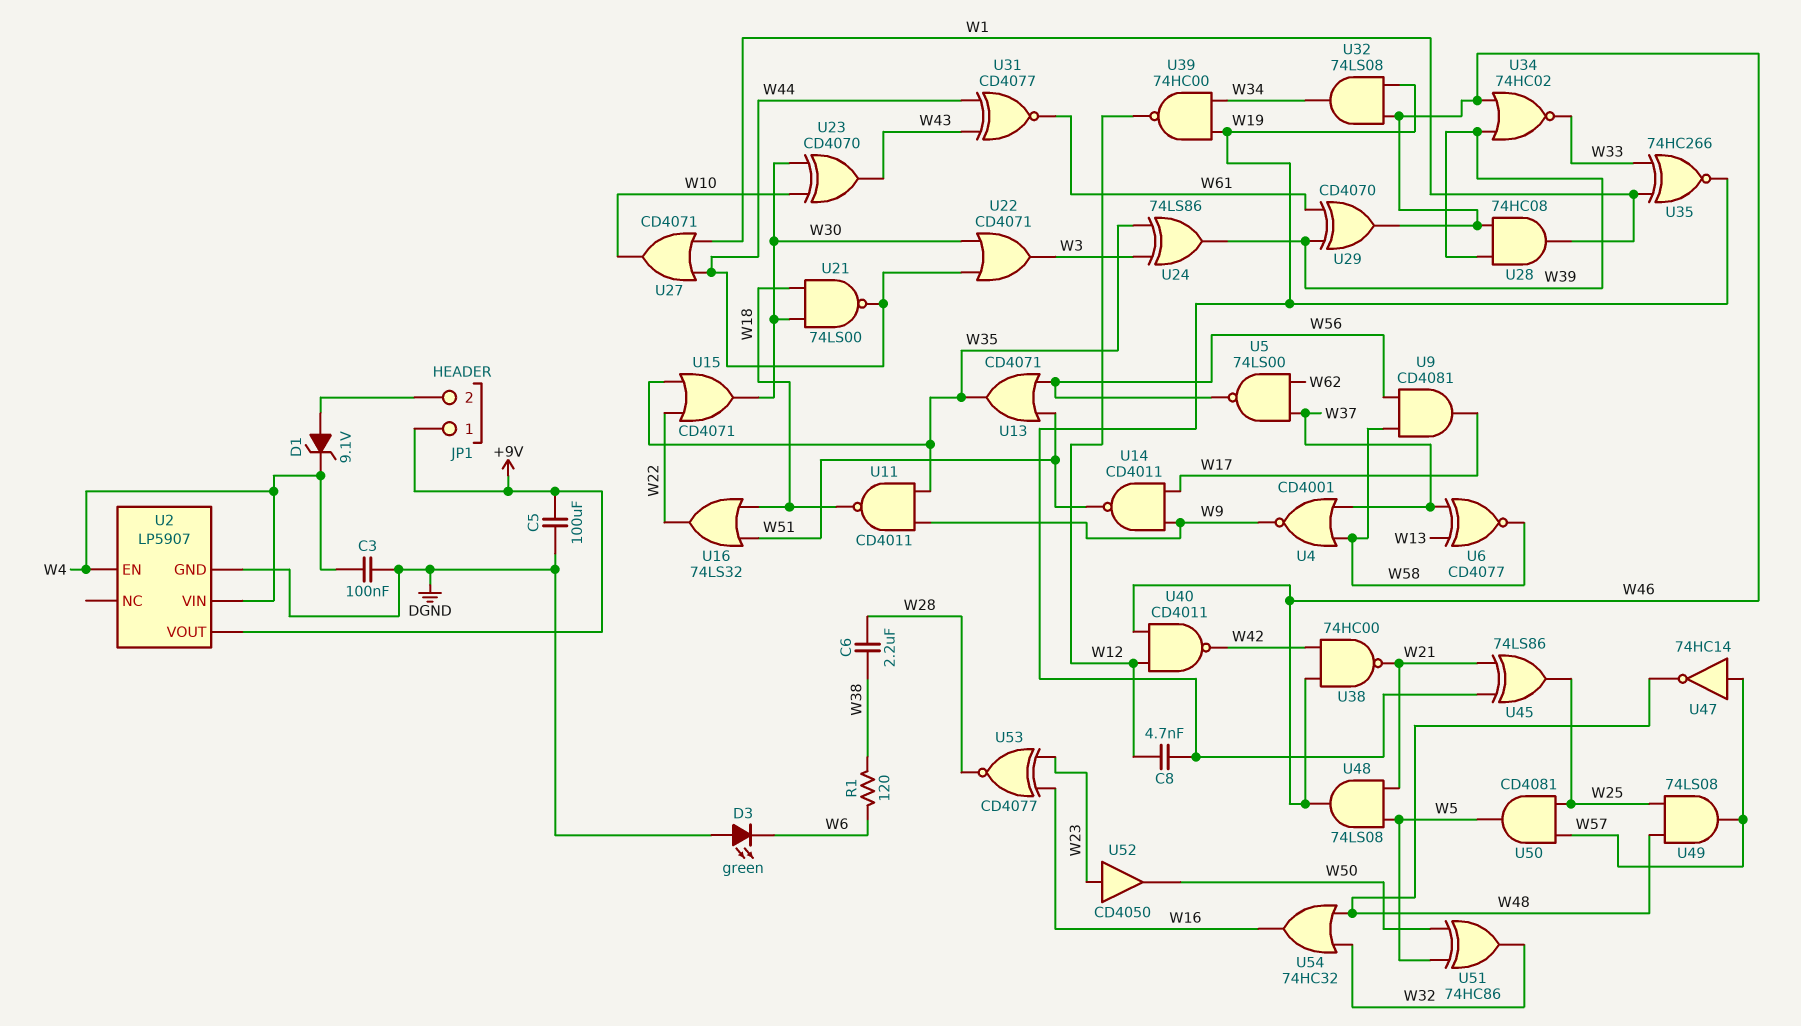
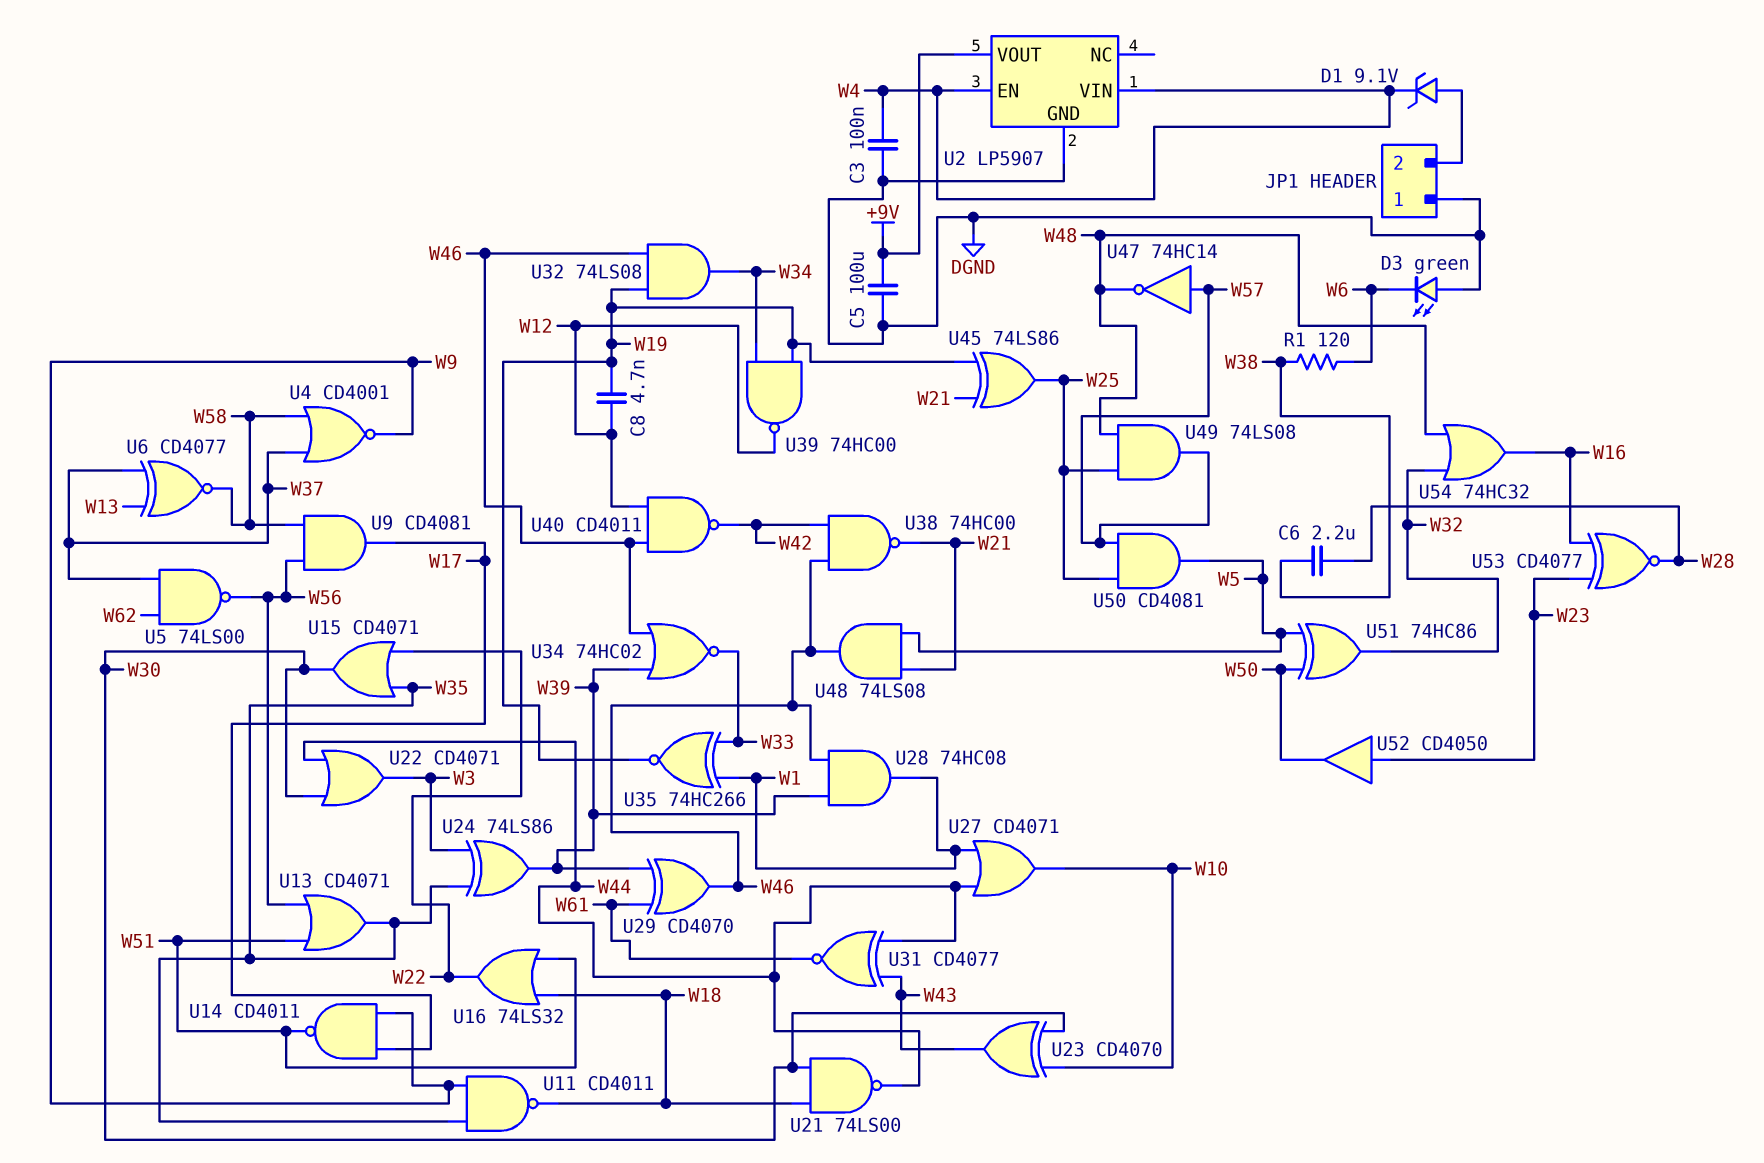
JP1 pin 1: +9V -> DGND

